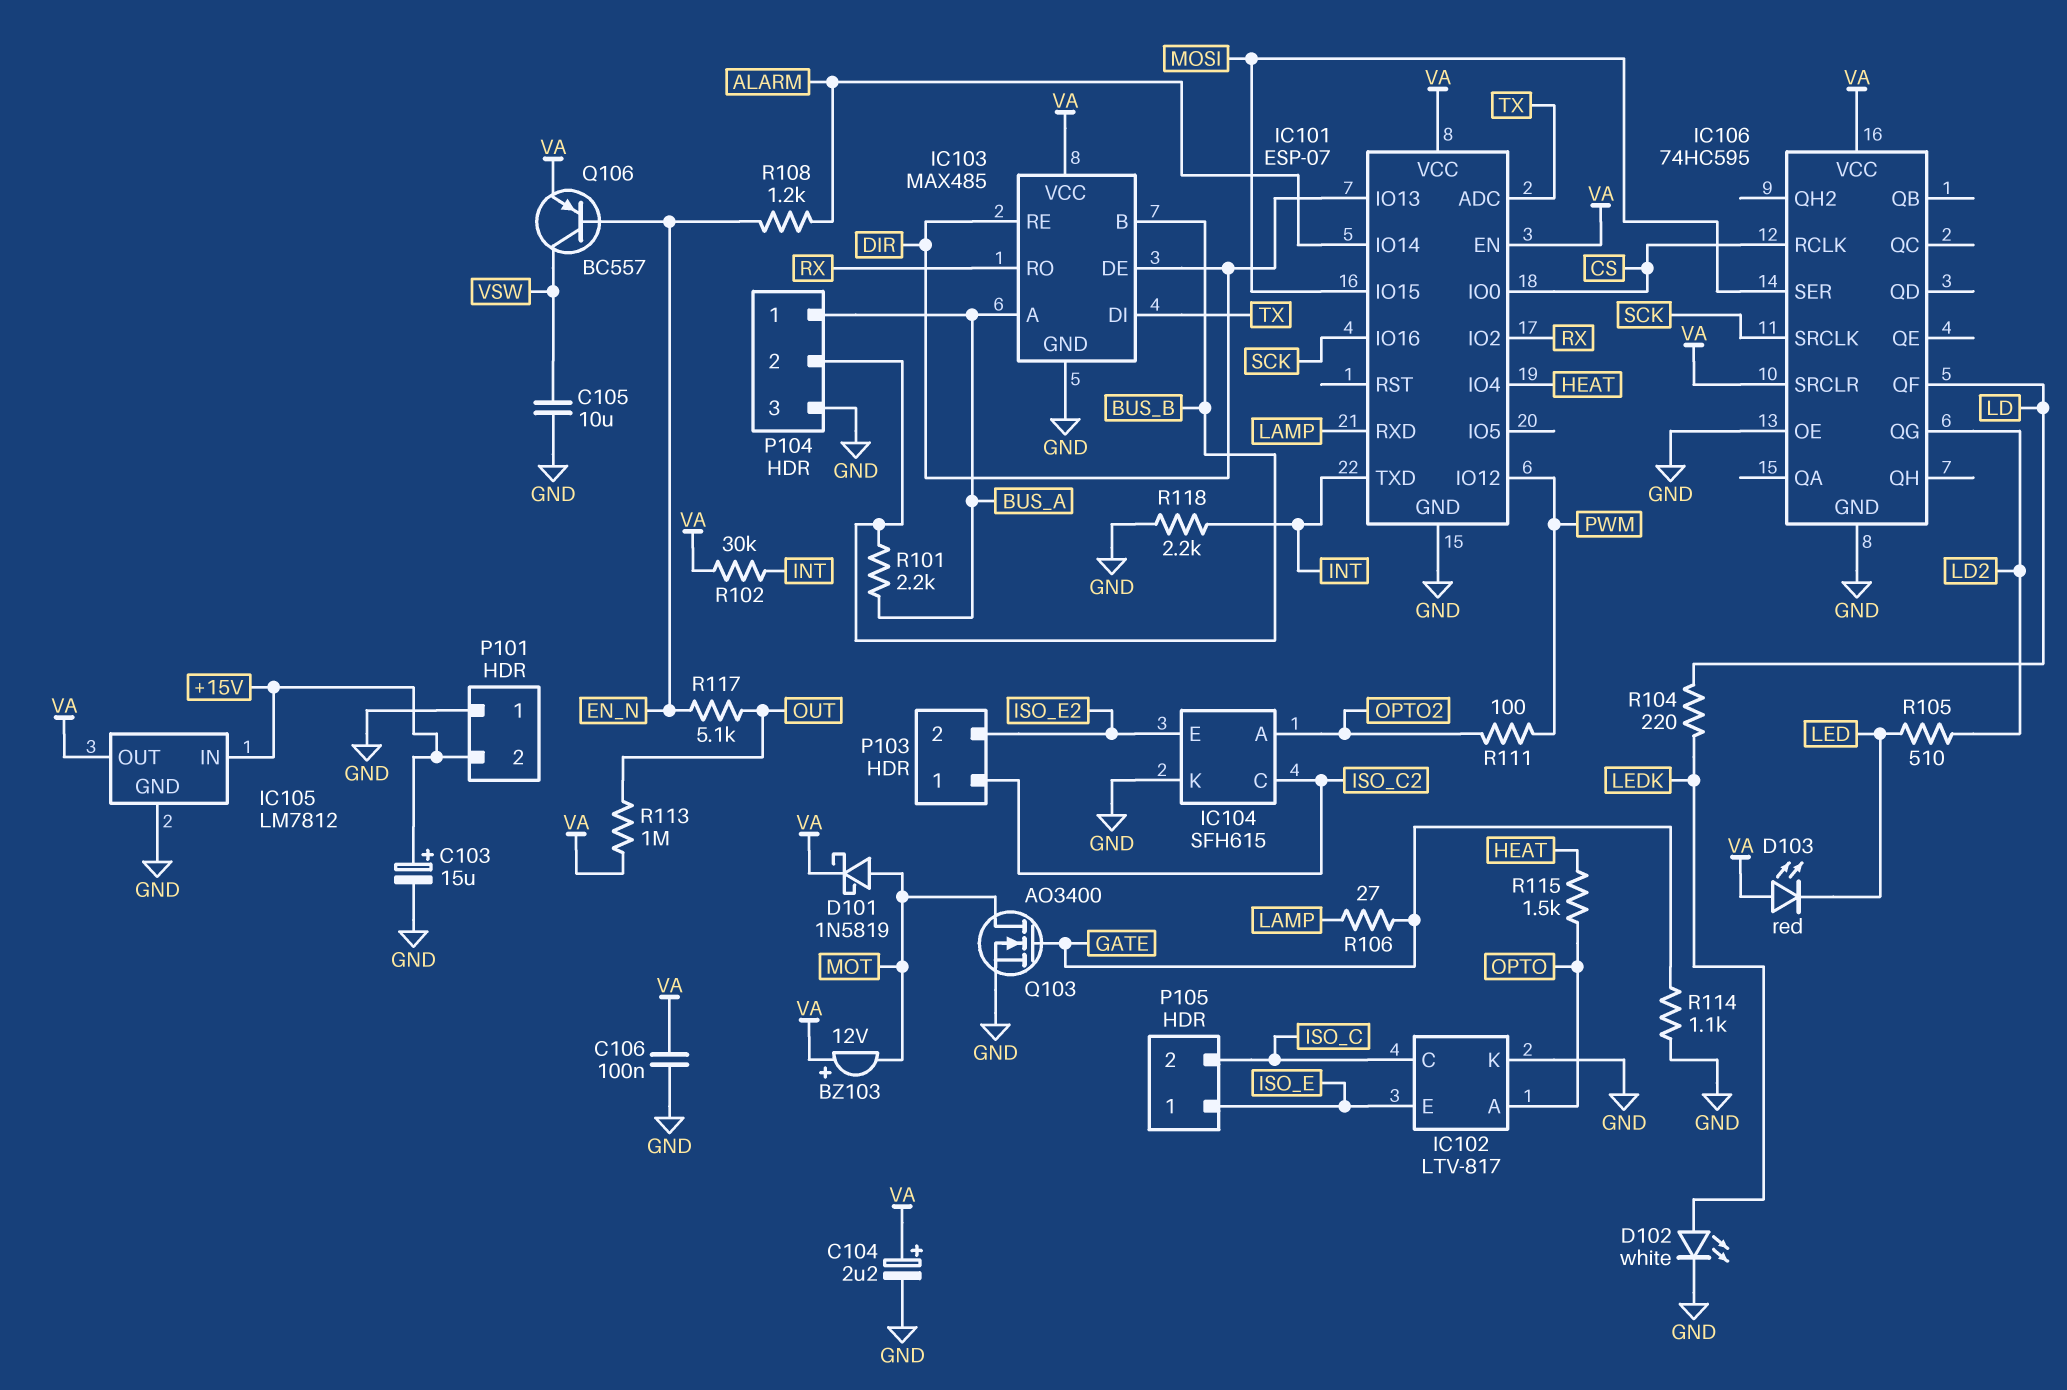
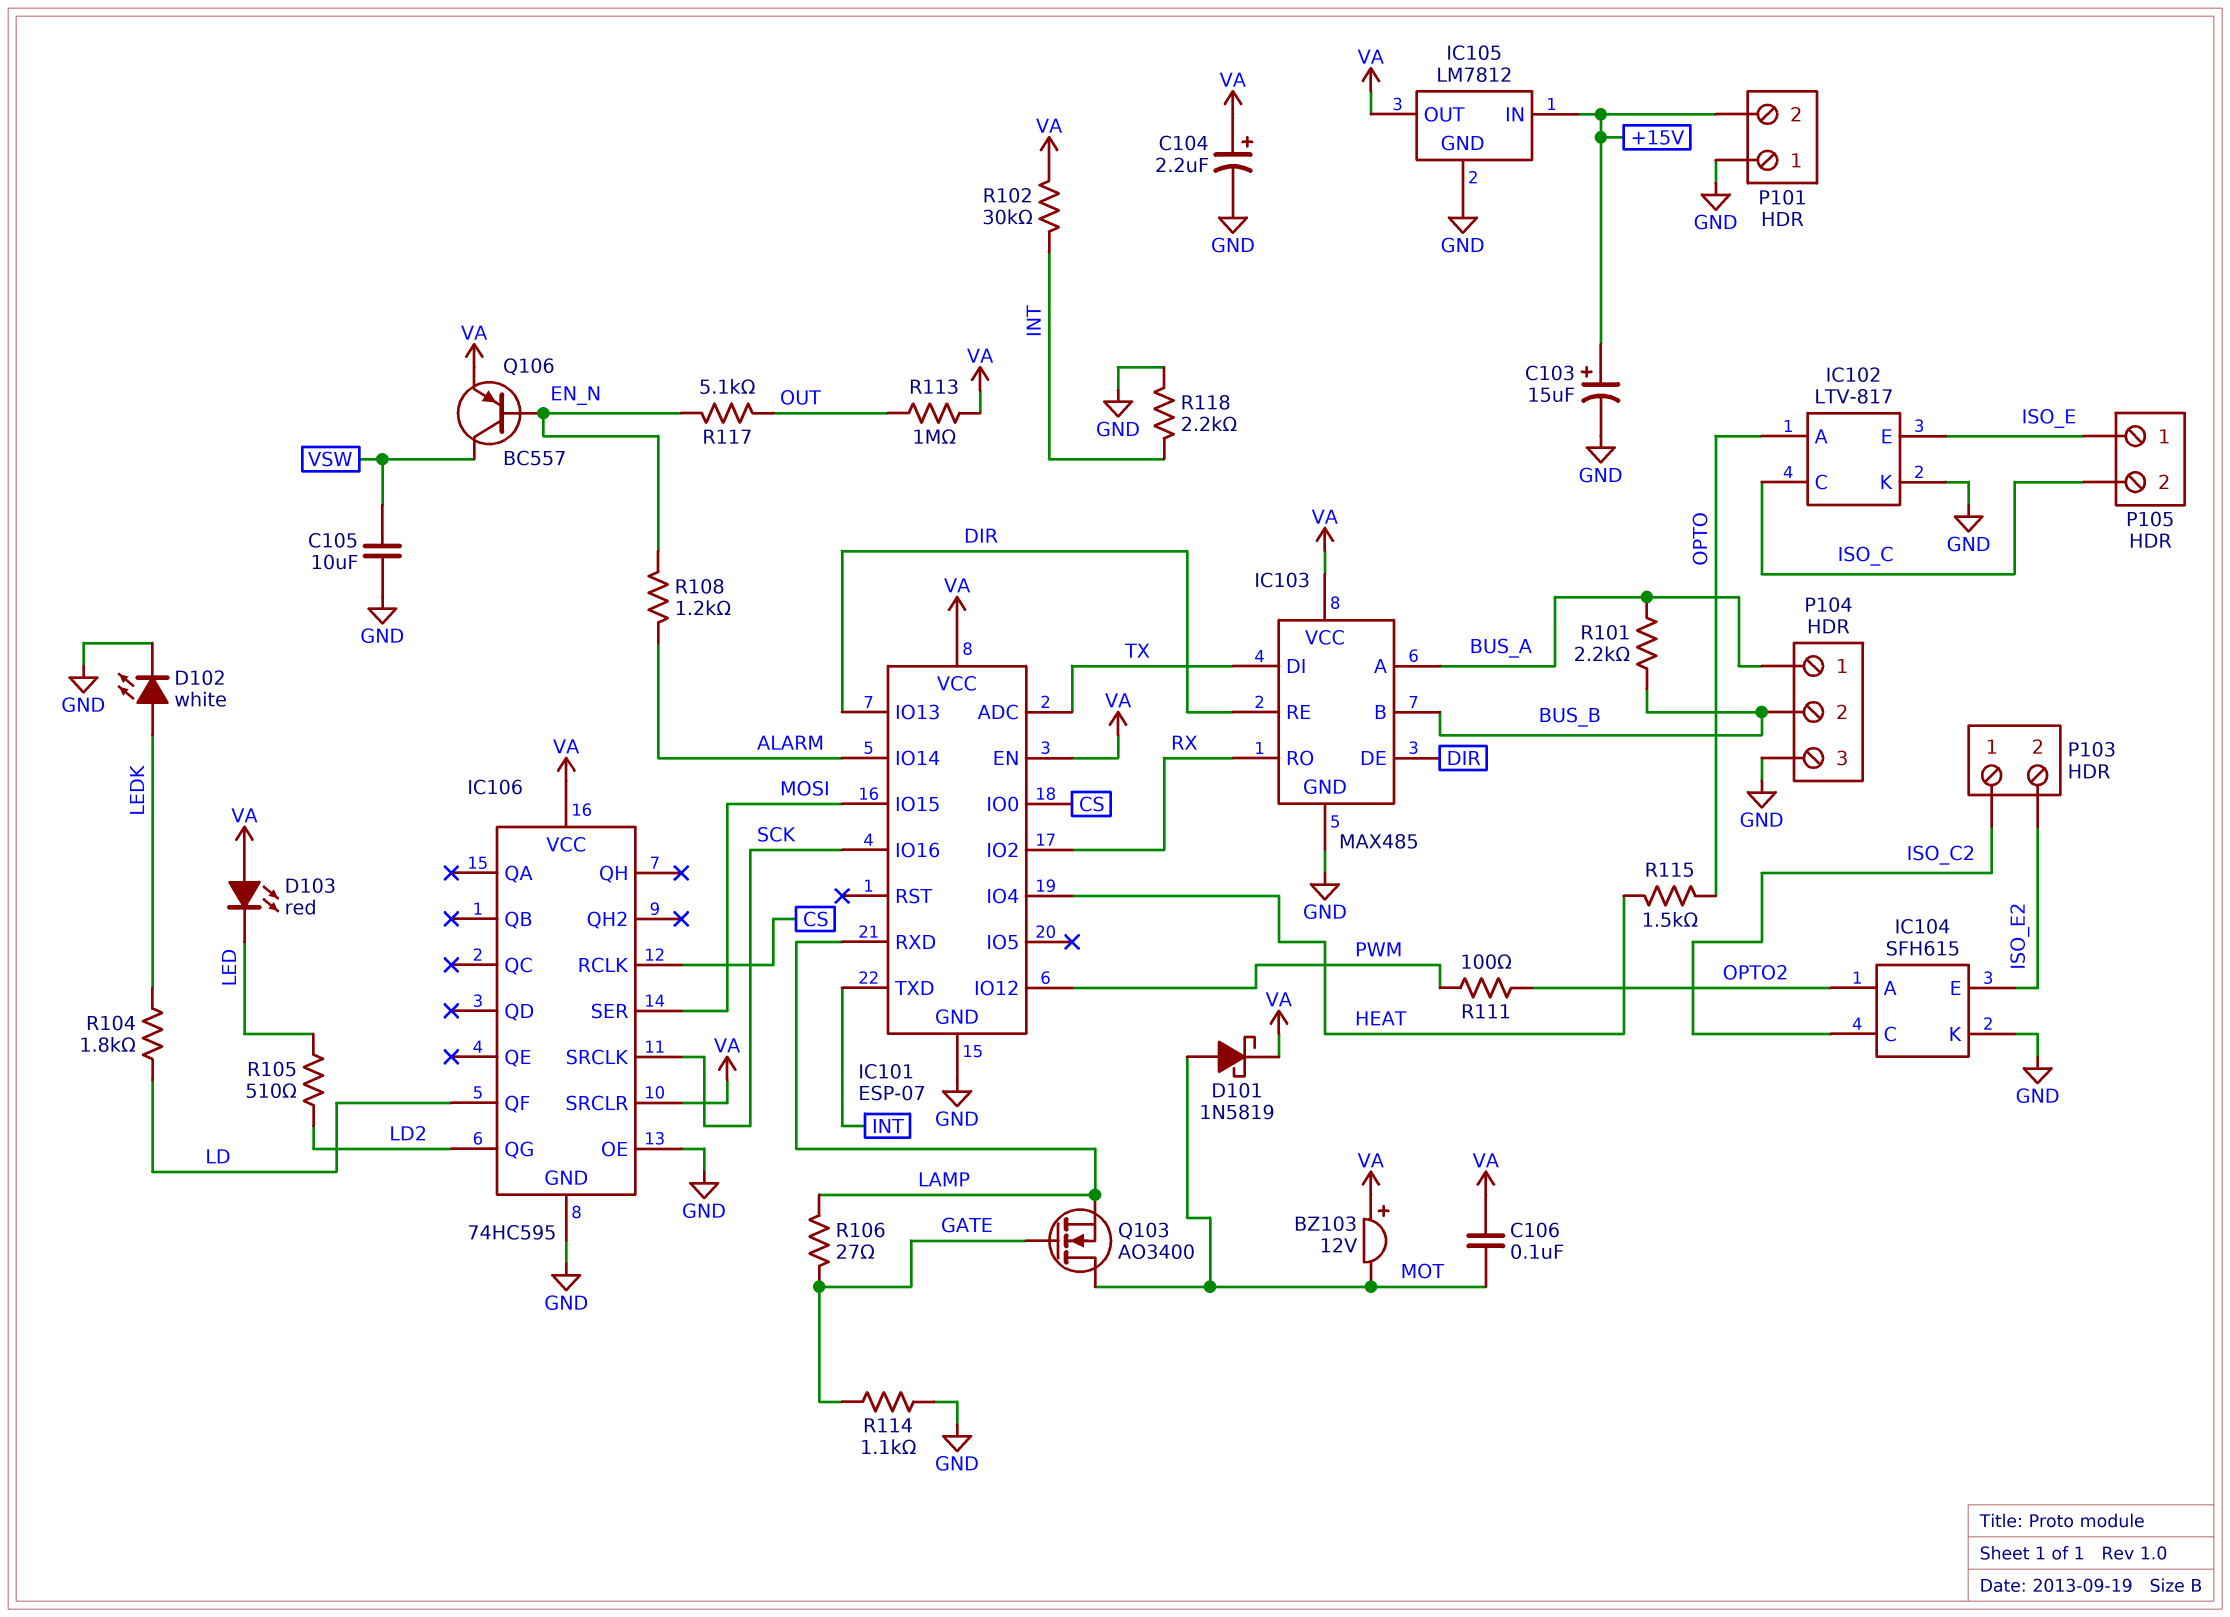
C106: 100nF (GND, VA) -> 100nF (MOT, VA)
Q103: NMOS AO3400 (G GATE, D MOT, S GND) -> NMOS AO3400 (G GATE, D MOT, S LAMP)
R104: 220 (LD, LEDK) -> 1.8k (LD, LEDK)

